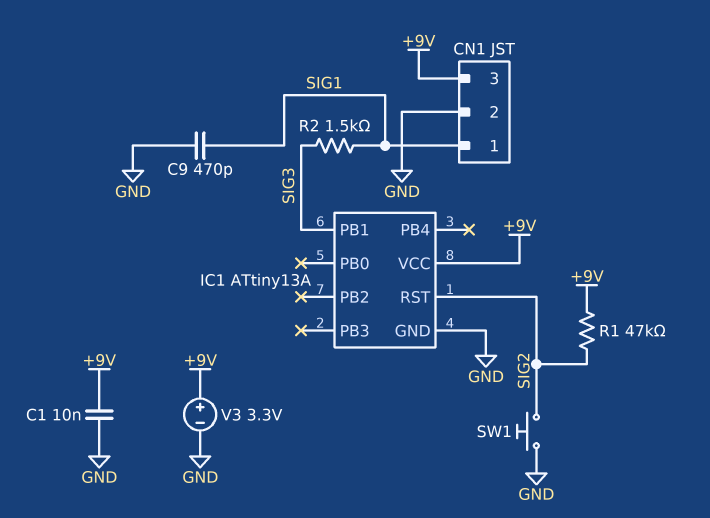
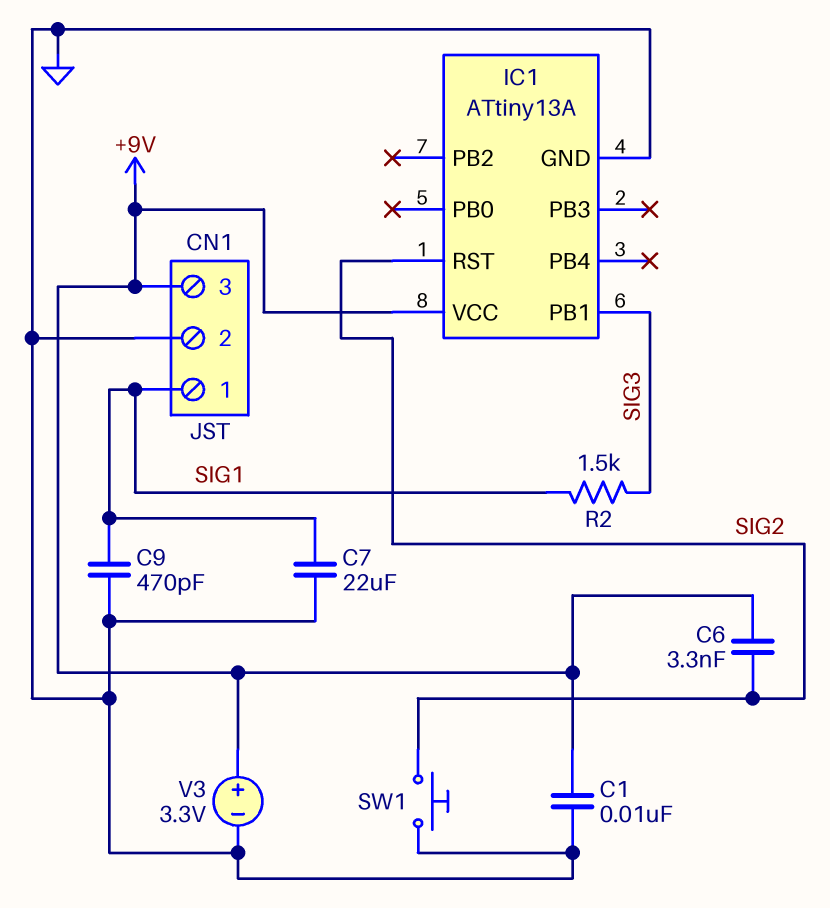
C6: none -> 3.3nF (+9V, SIG2)
C7: none -> 22uF (GND, SIG1)
R1: 47k (+9V, SIG2) -> none

